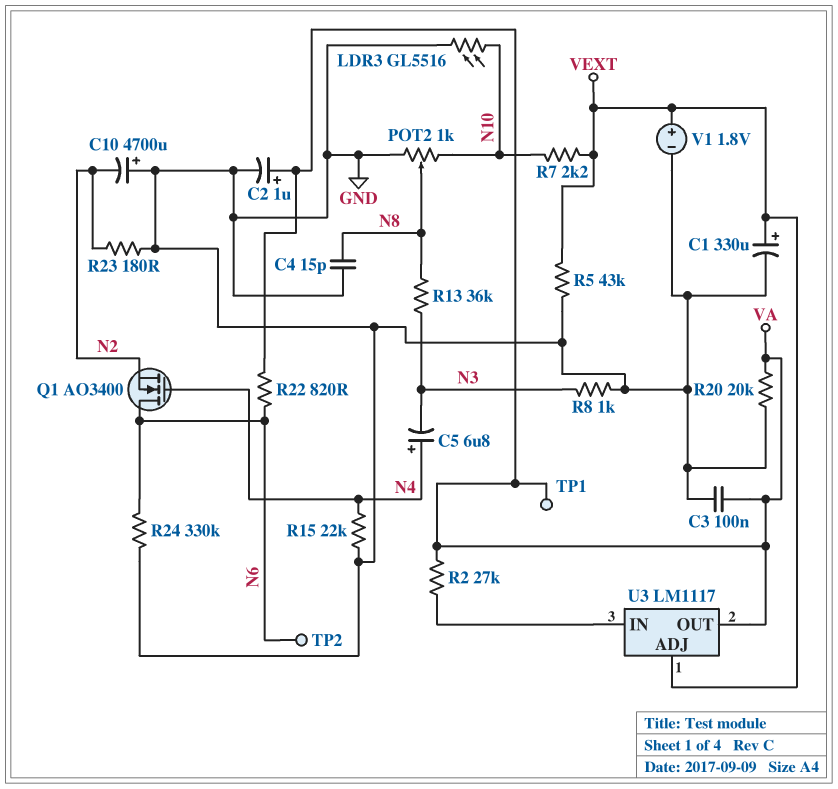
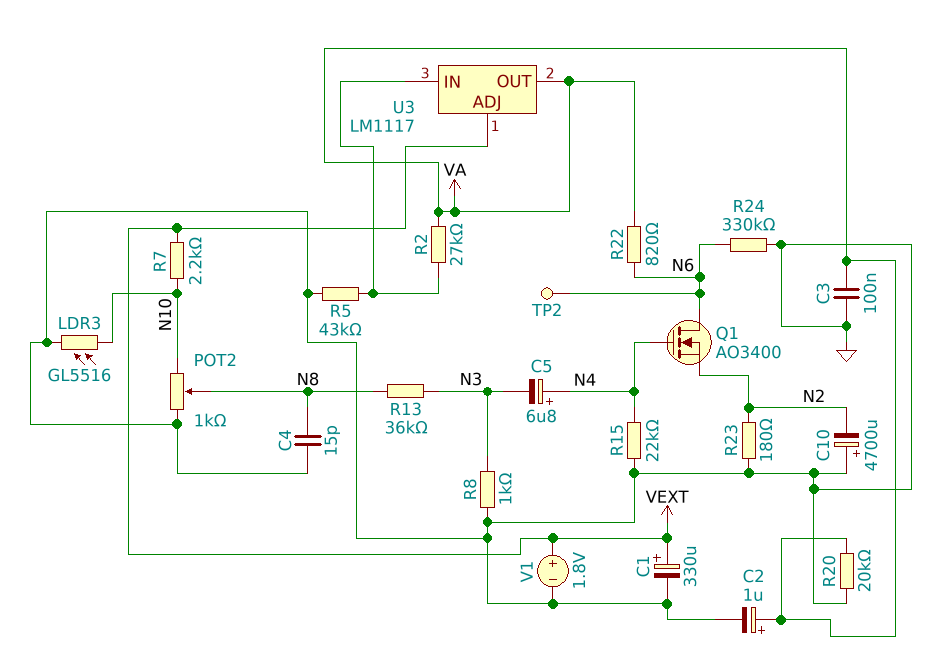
R5: 43k (GND, VEXT) -> 43k (GND, U3/IN)
TP1: test point (VA) -> none

